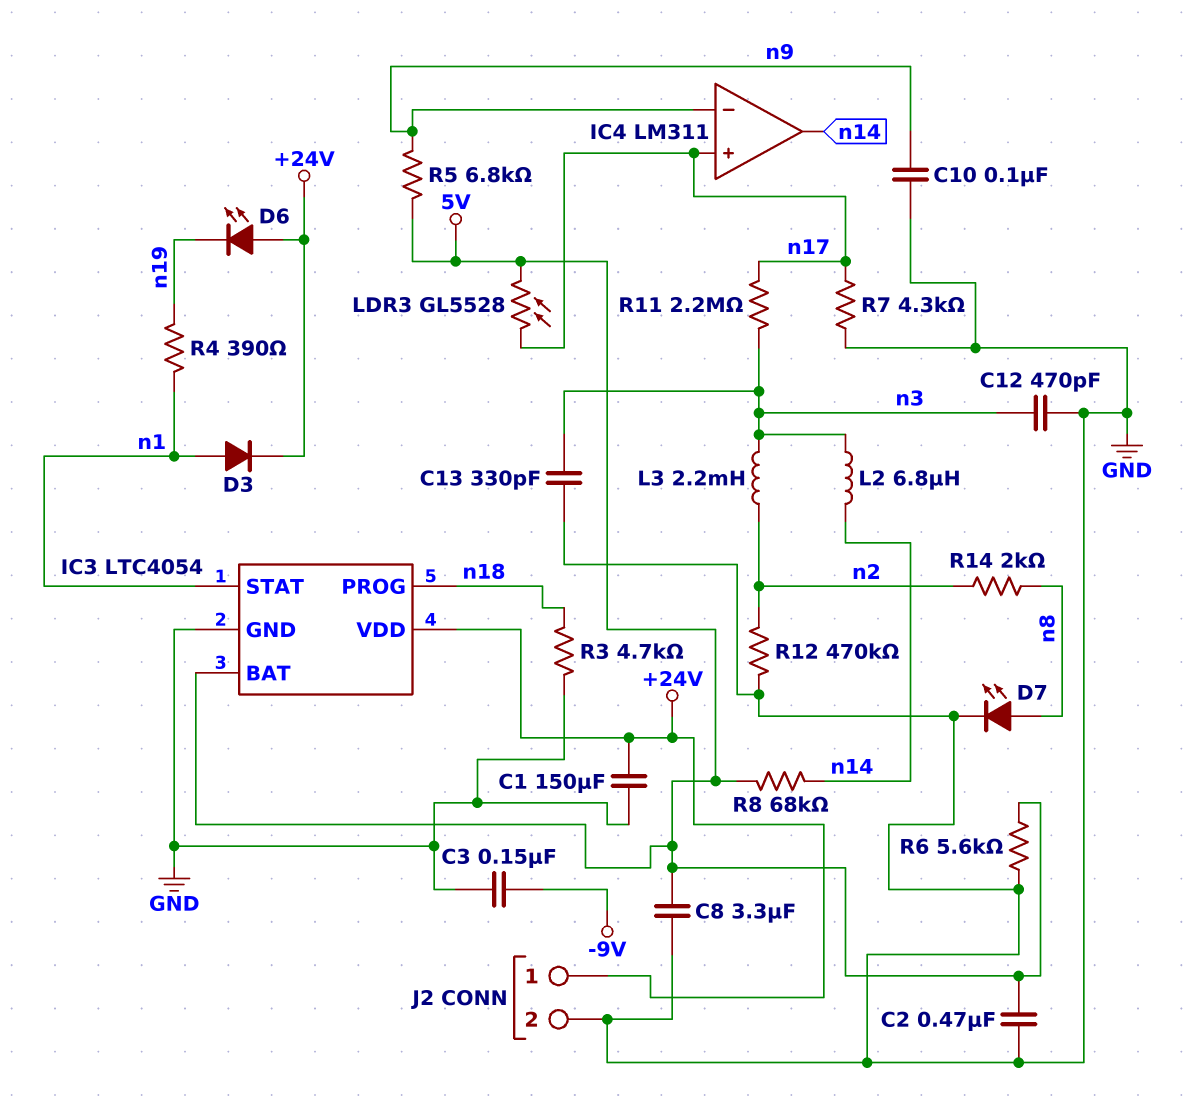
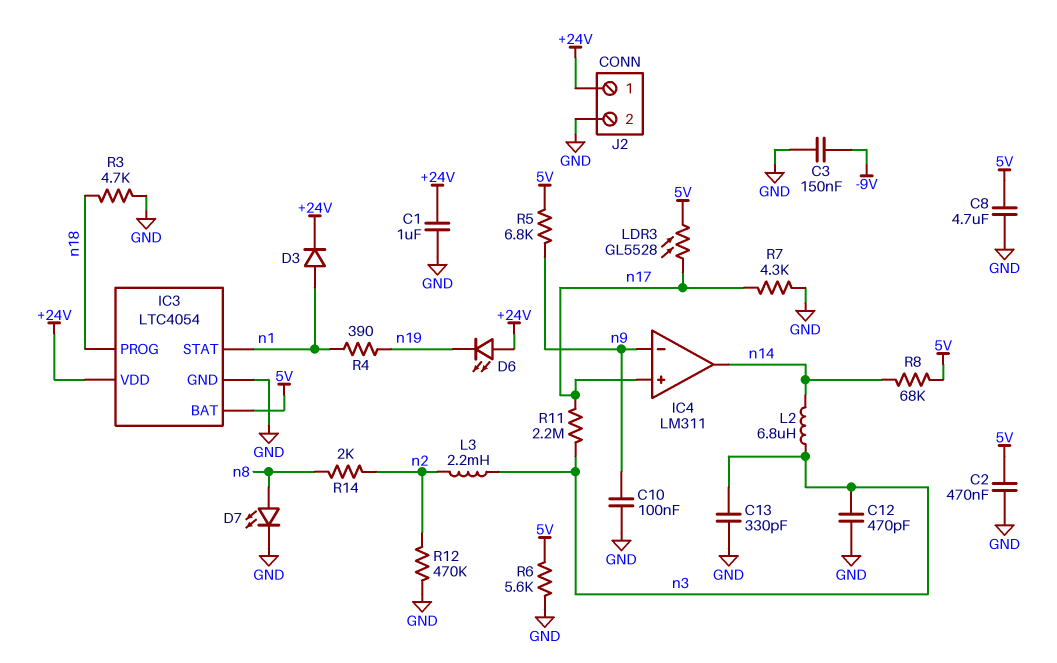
C1: 150uF (+24V, GND) -> 1uF (+24V, GND)
C8: 3.3uF (5V, GND) -> 4.7uF (5V, GND)

